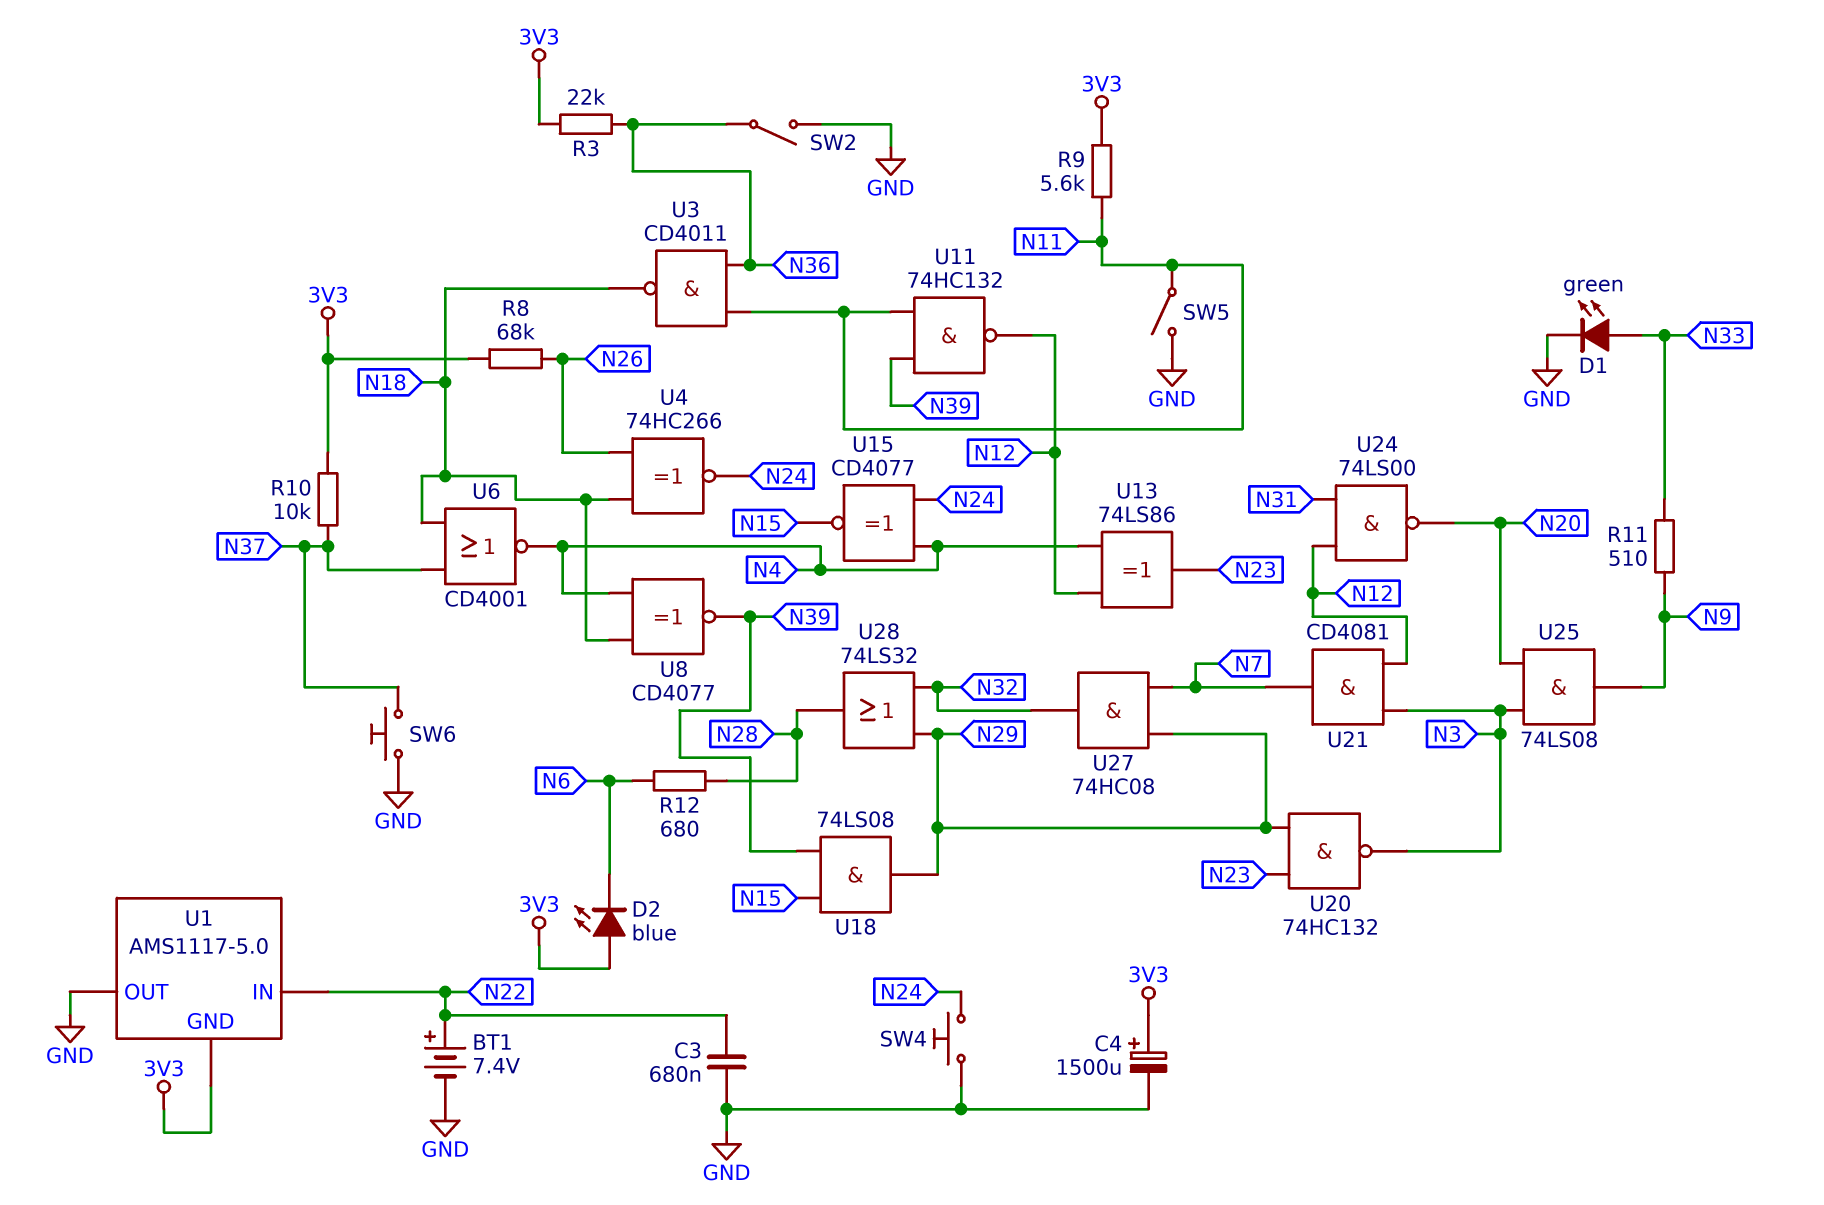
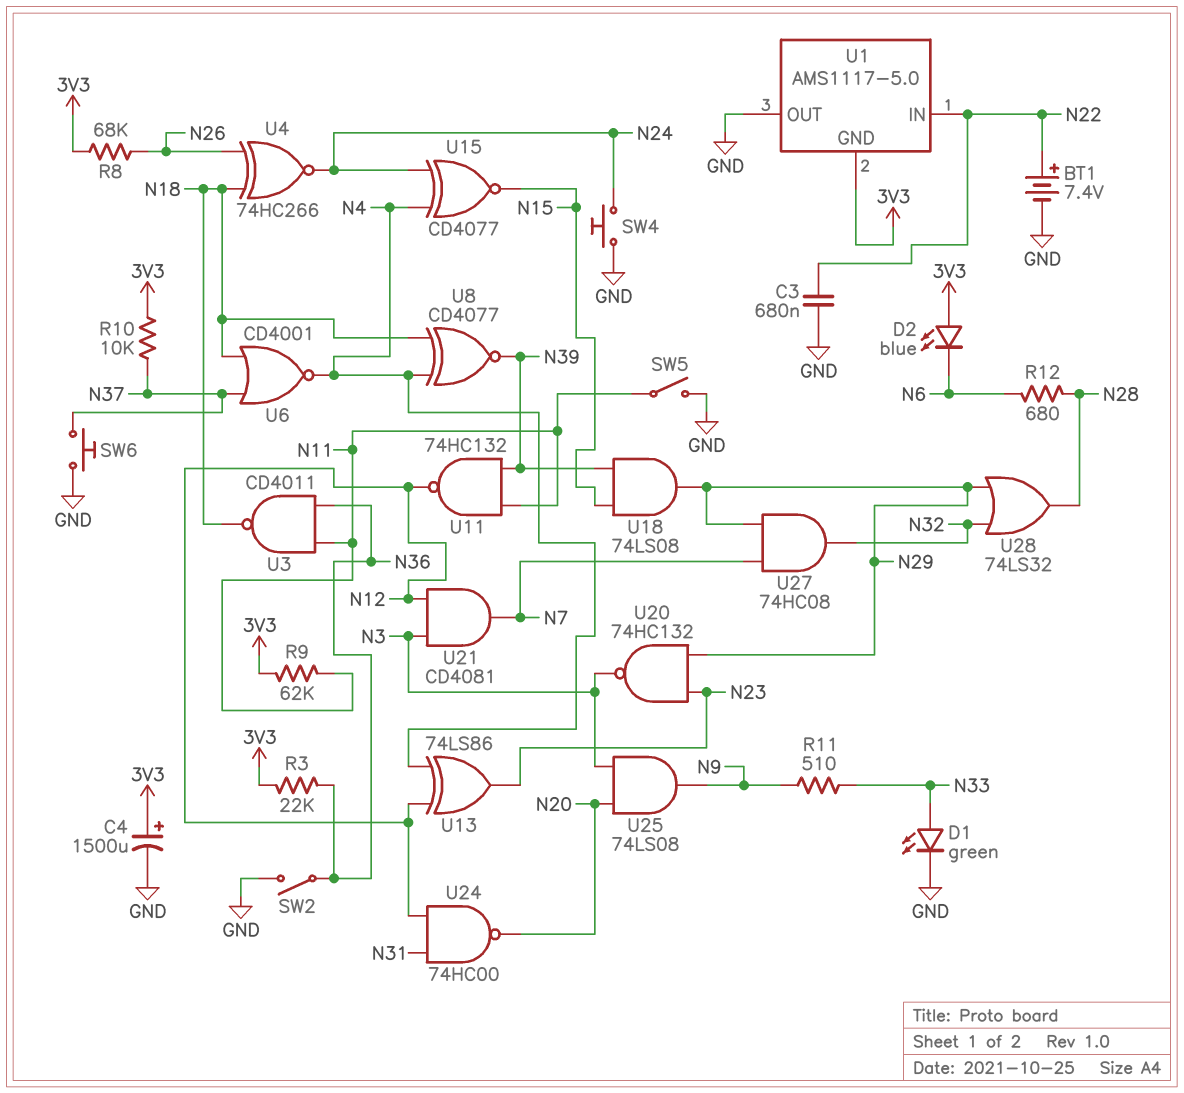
R9: 5.6k (3V3, N11) -> 62k (3V3, N11)
U24: NAND 74LS00 (in N12, in N31, out N20) -> NAND 74HC00 (in N12, in N31, out N20)

